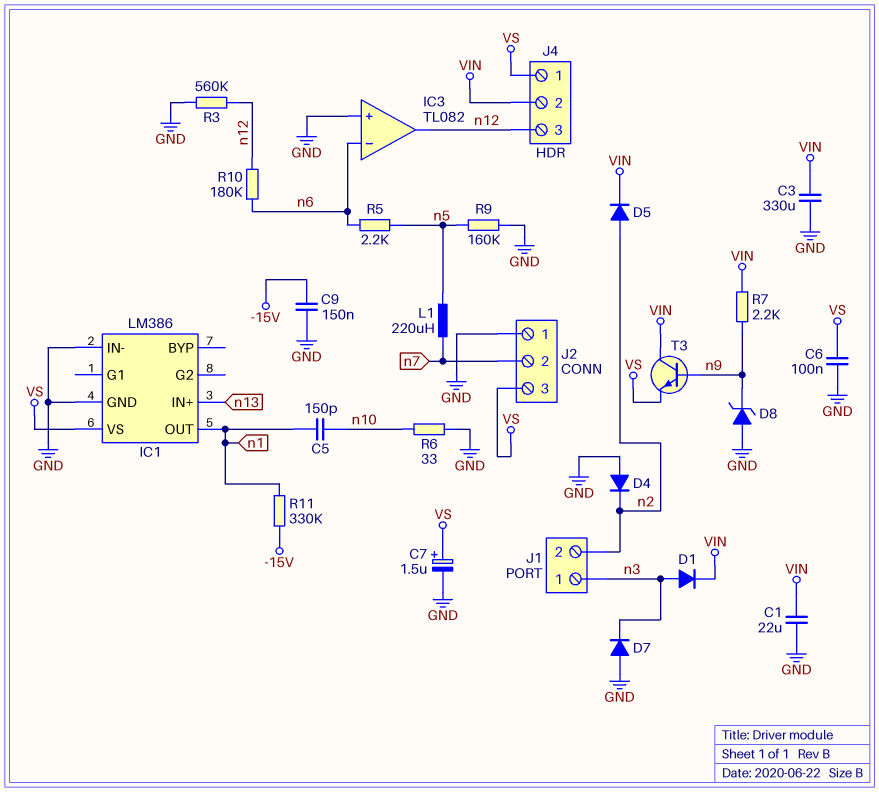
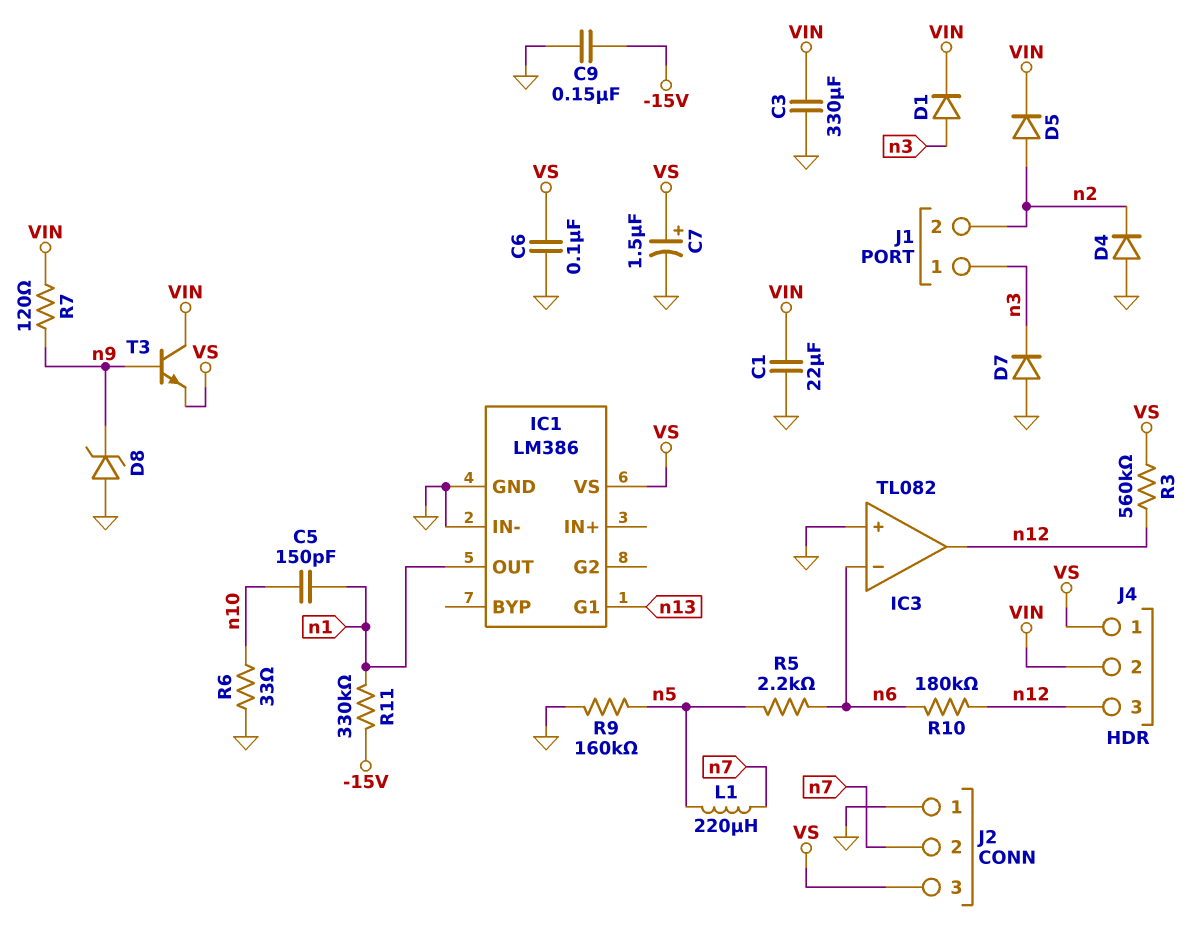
IC1 pin G1: none -> n13
IC1 pin IN+: n13 -> none
R3: 560k (GND, n12) -> 560k (VS, n12)
R7: 2.2k (VIN, n9) -> 120 (VIN, n9)

